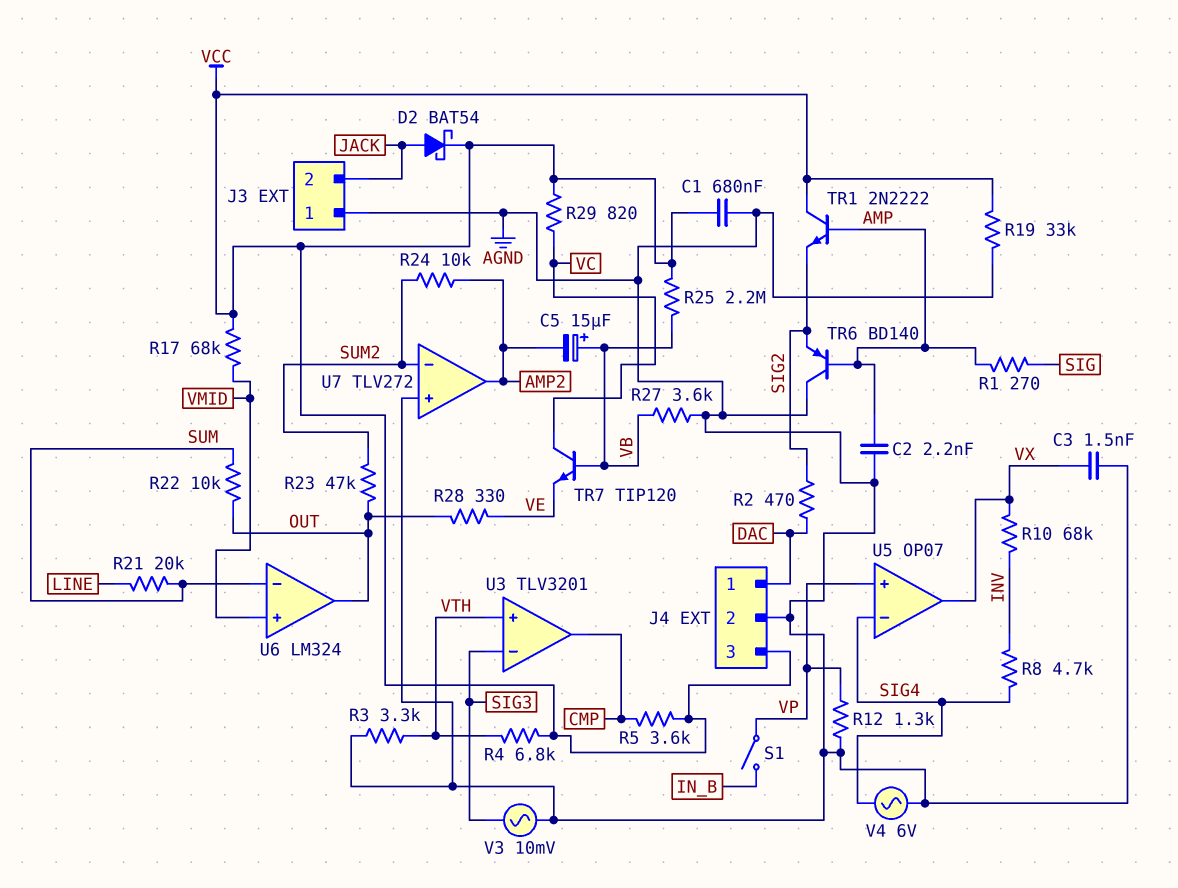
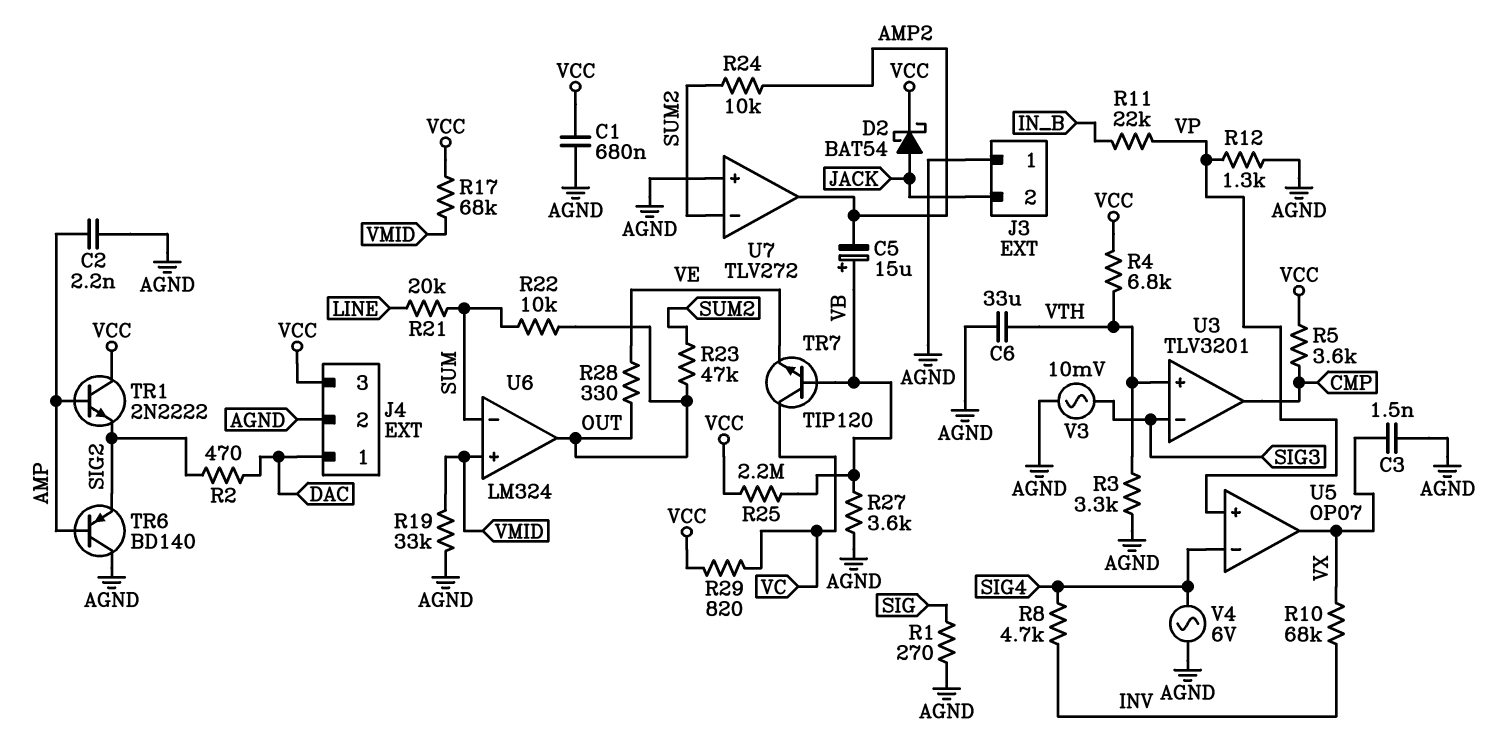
C6: none -> 33uF (AGND, VTH)
R1: 270 (AMP, SIG) -> 270 (AGND, SIG)
R11: none -> 22k (IN_B, VP)
R19: 33k (AGND, VCC) -> 33k (AGND, VMID)
S1: switch (IN_B, VP) -> none

